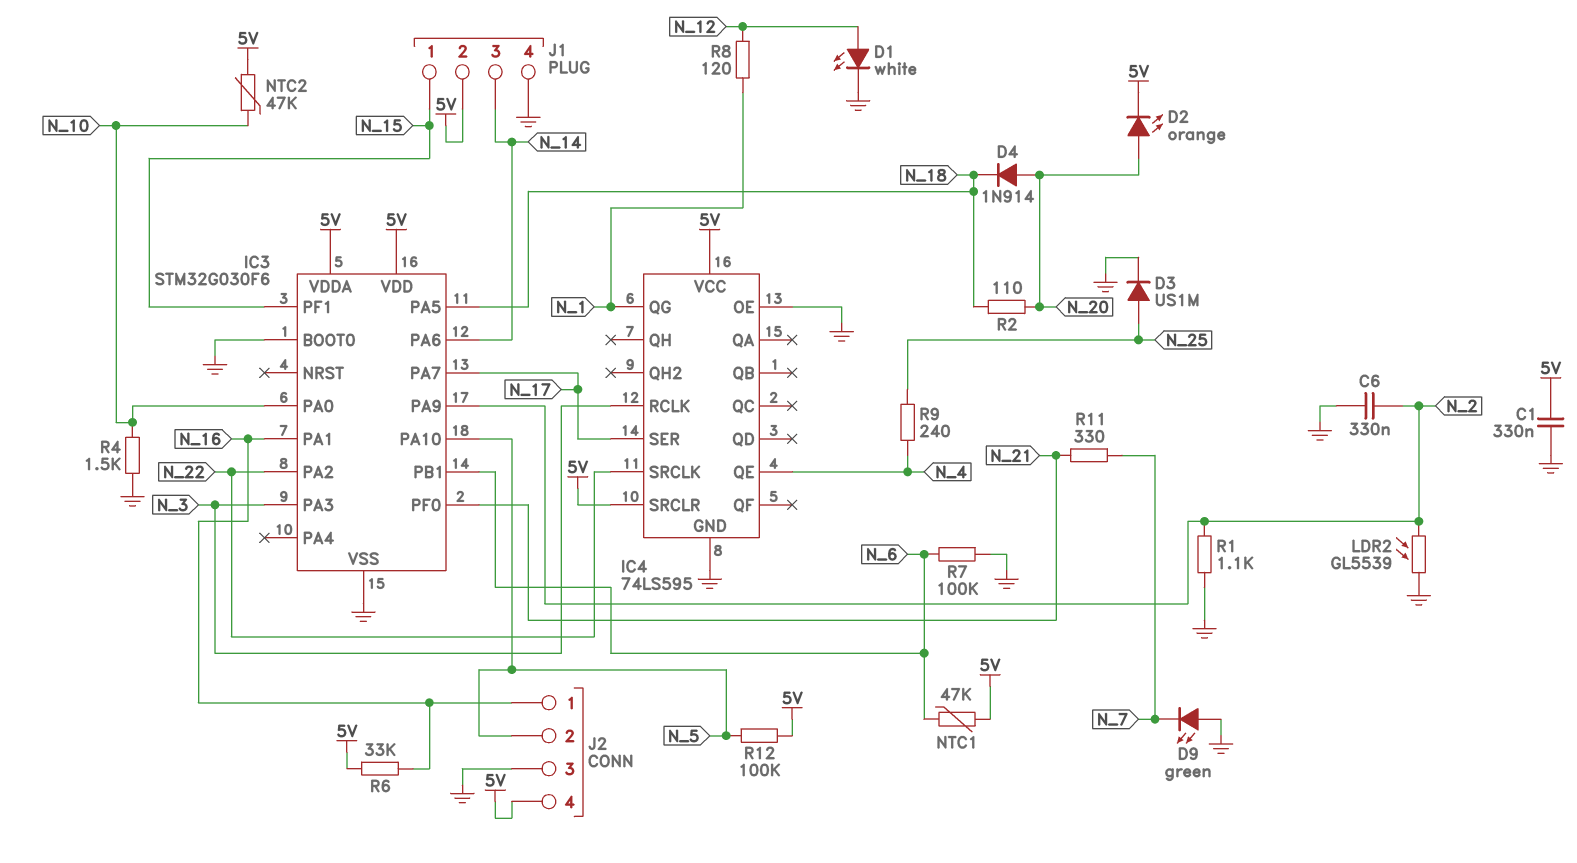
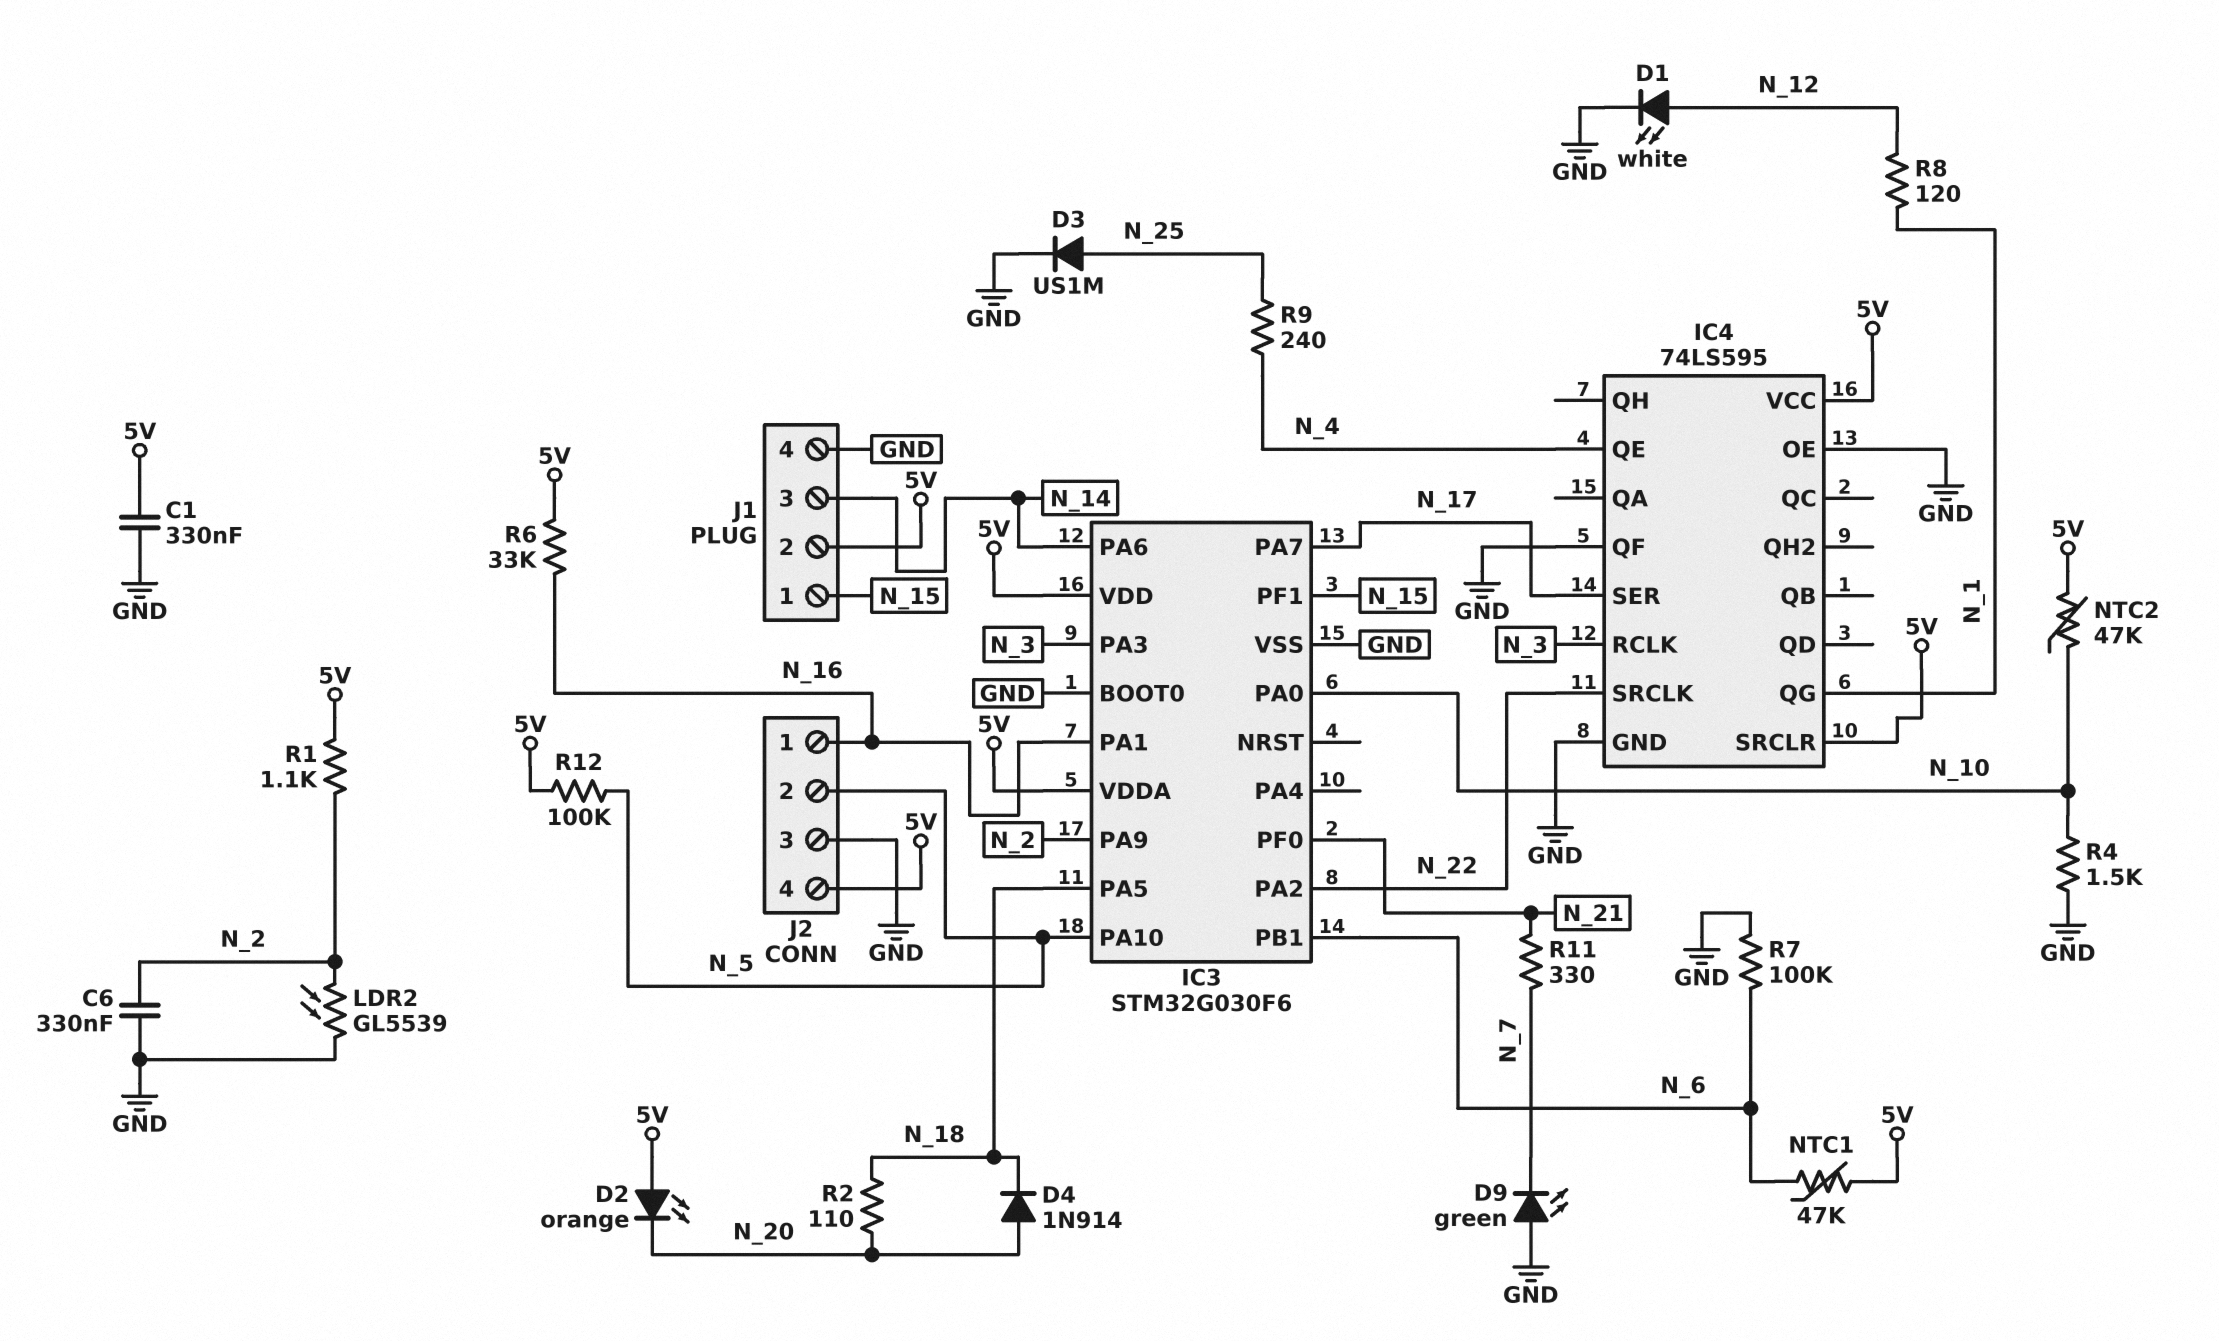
D2: LED orange (A N_20, K 5V) -> LED orange (A 5V, K N_20)
IC4 pin QF: none -> GND
R1: 1.1k (GND, N_2) -> 1.1k (5V, N_2)

